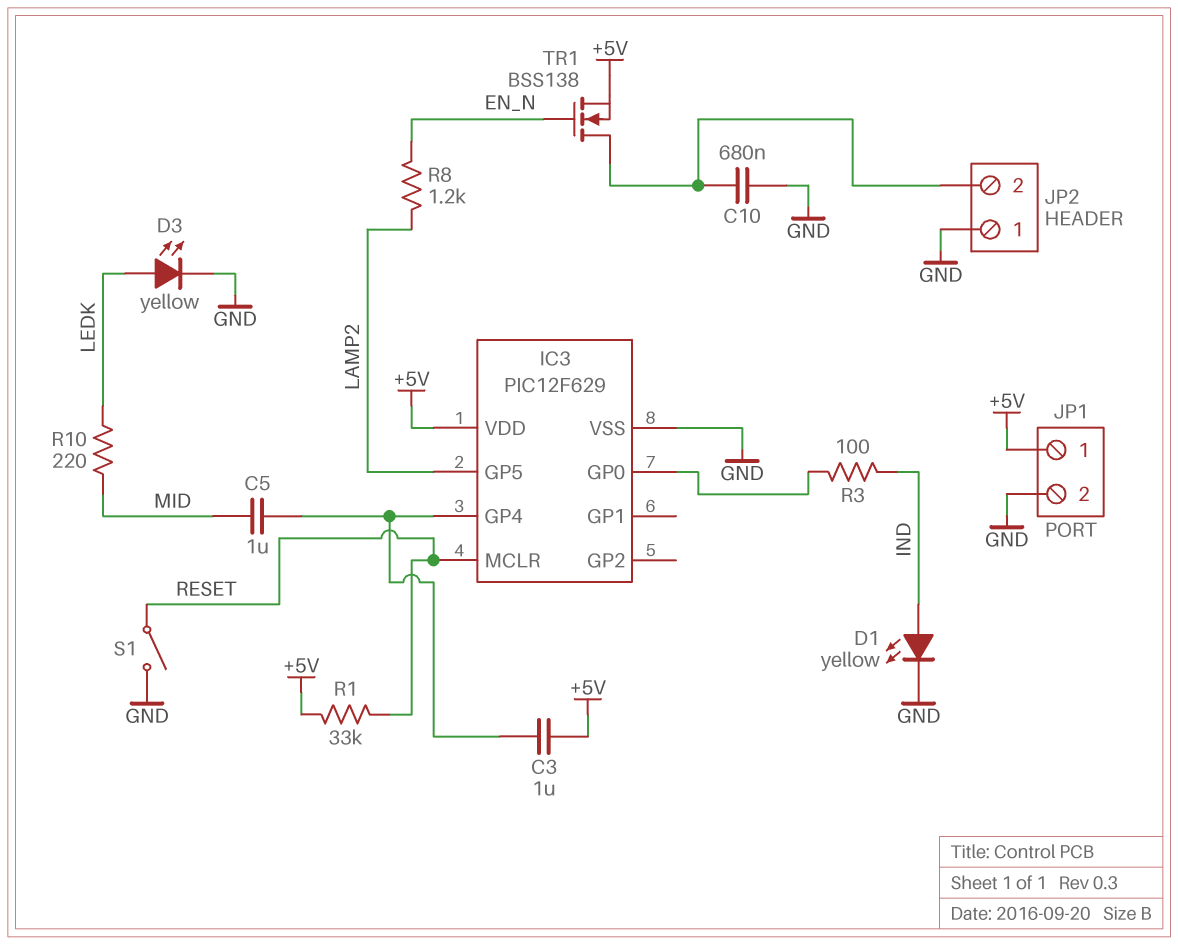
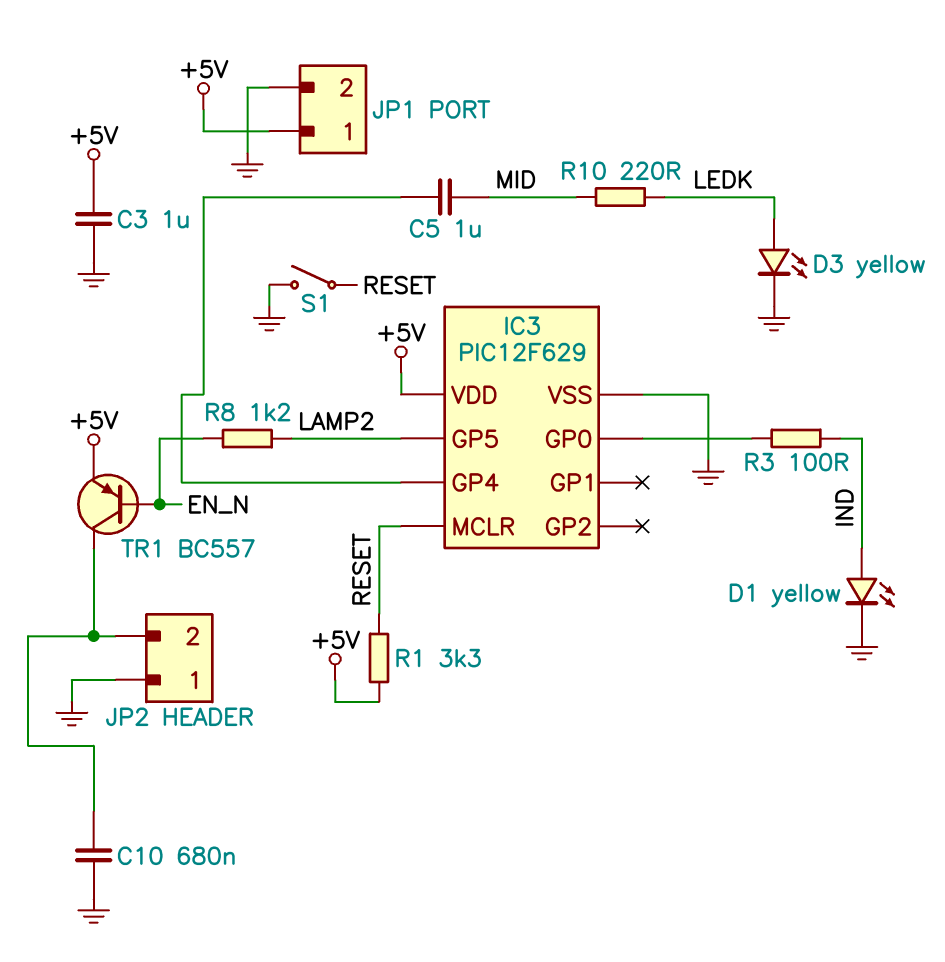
C3: 1uF (+5V, IC3/GP4) -> 1uF (+5V, GND)
R1: 33k (+5V, RESET) -> 3.3k (+5V, RESET)
TR1: NMOS BSS138 (G EN_N, D JP2/2, S +5V) -> PNP BC557 (B EN_N, C JP2/2, E +5V)

